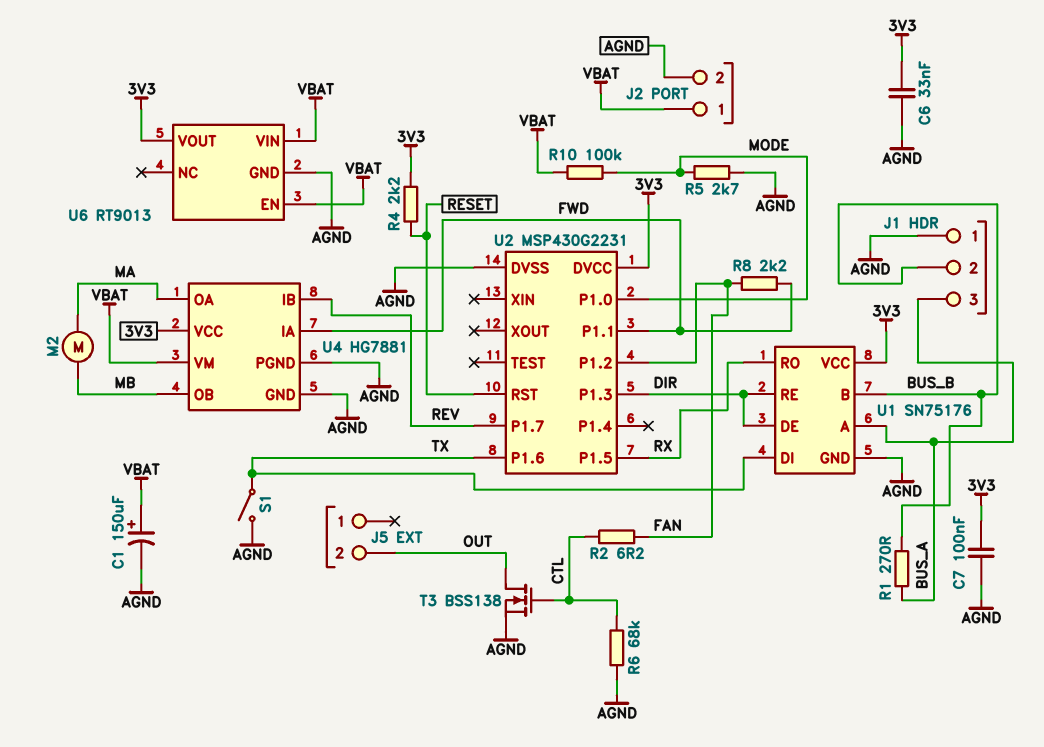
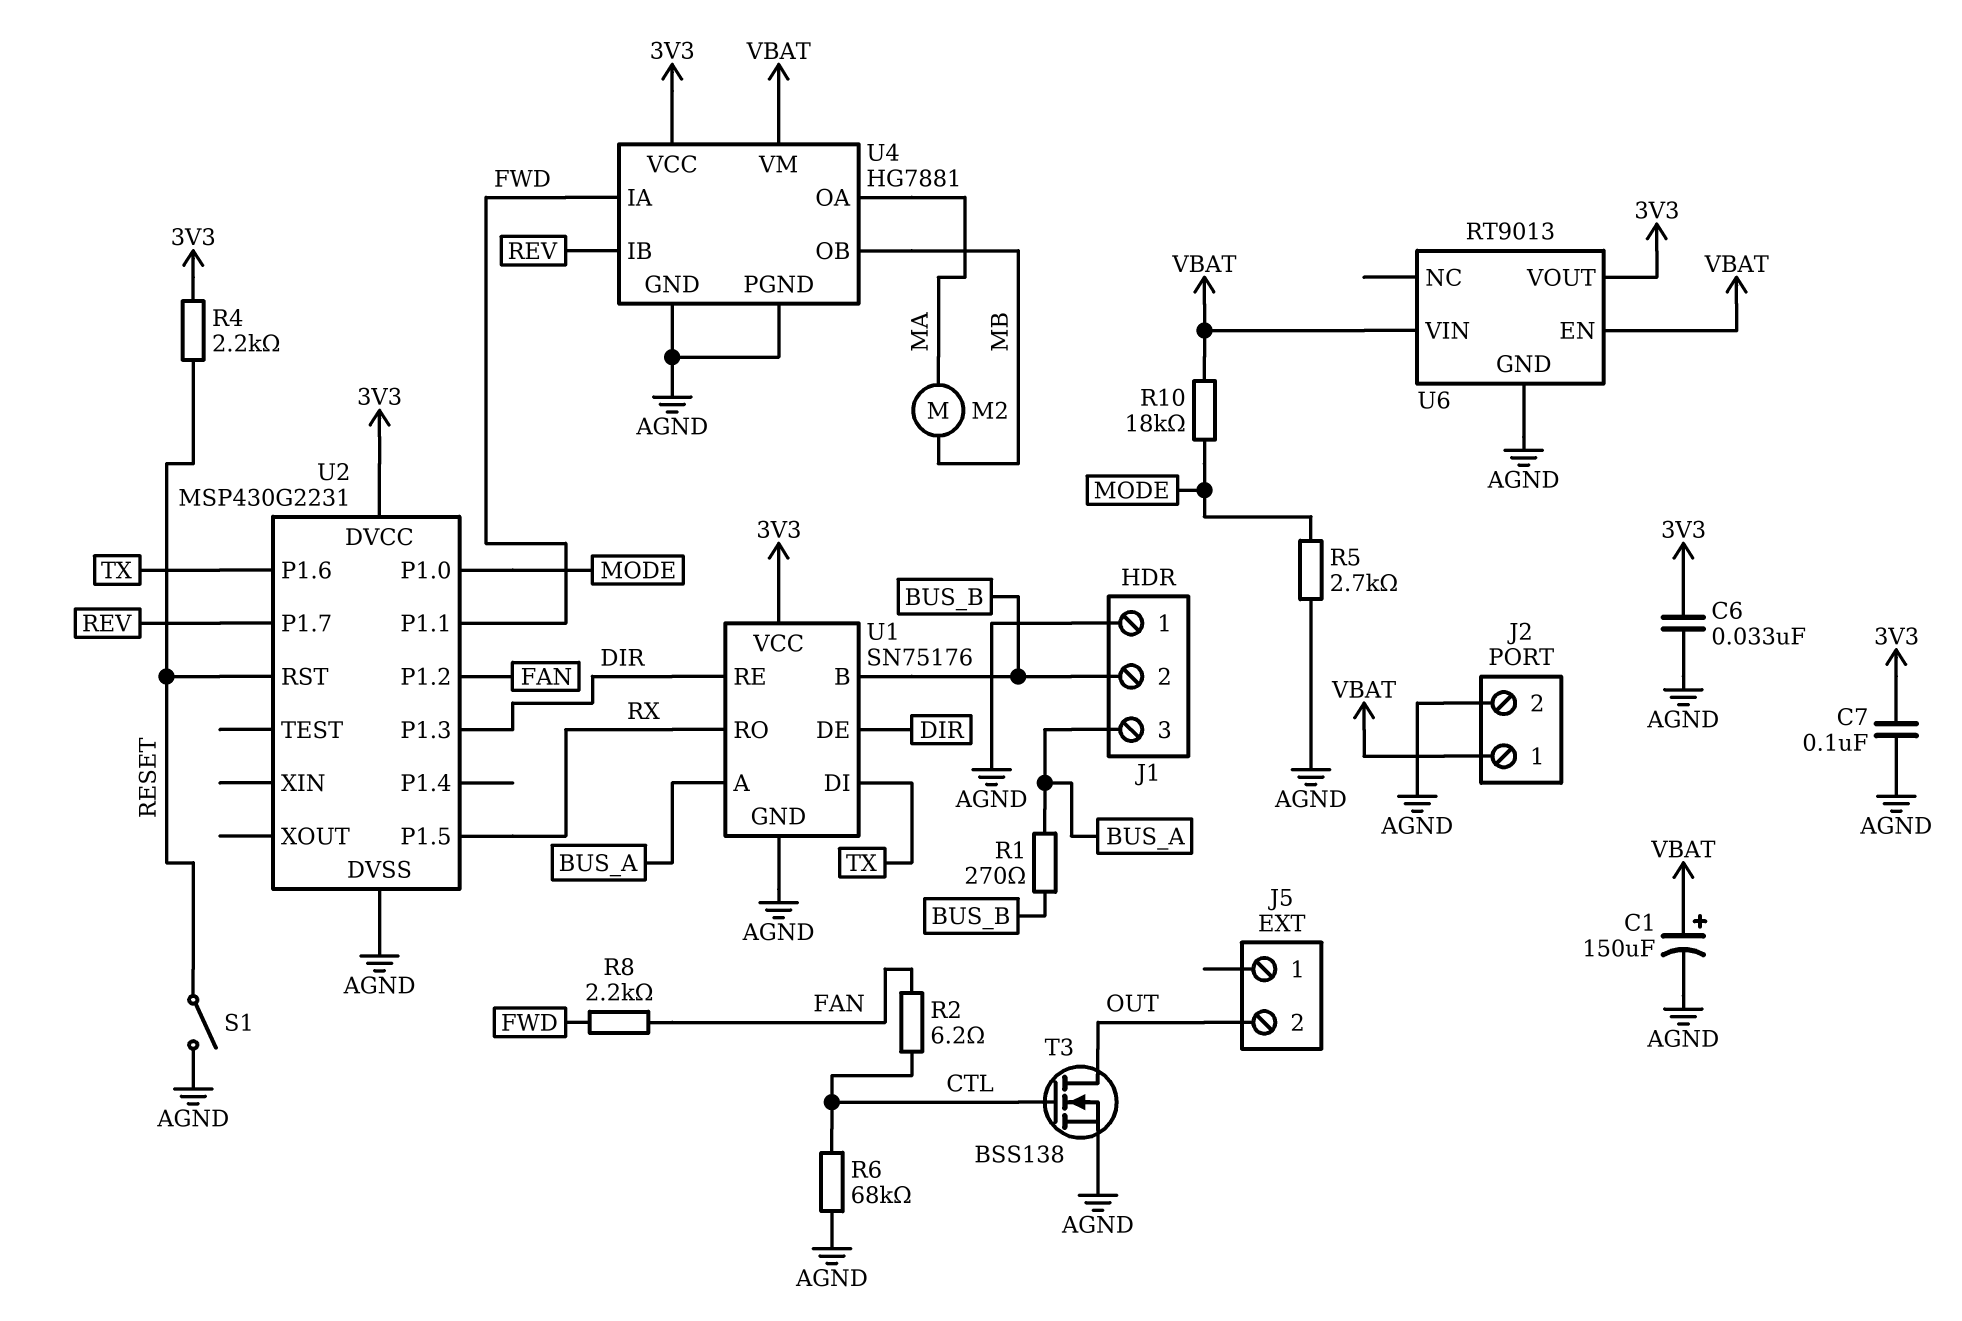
R10: 100k (MODE, VBAT) -> 18k (MODE, VBAT)
S1: switch (AGND, TX) -> switch (AGND, RESET)

